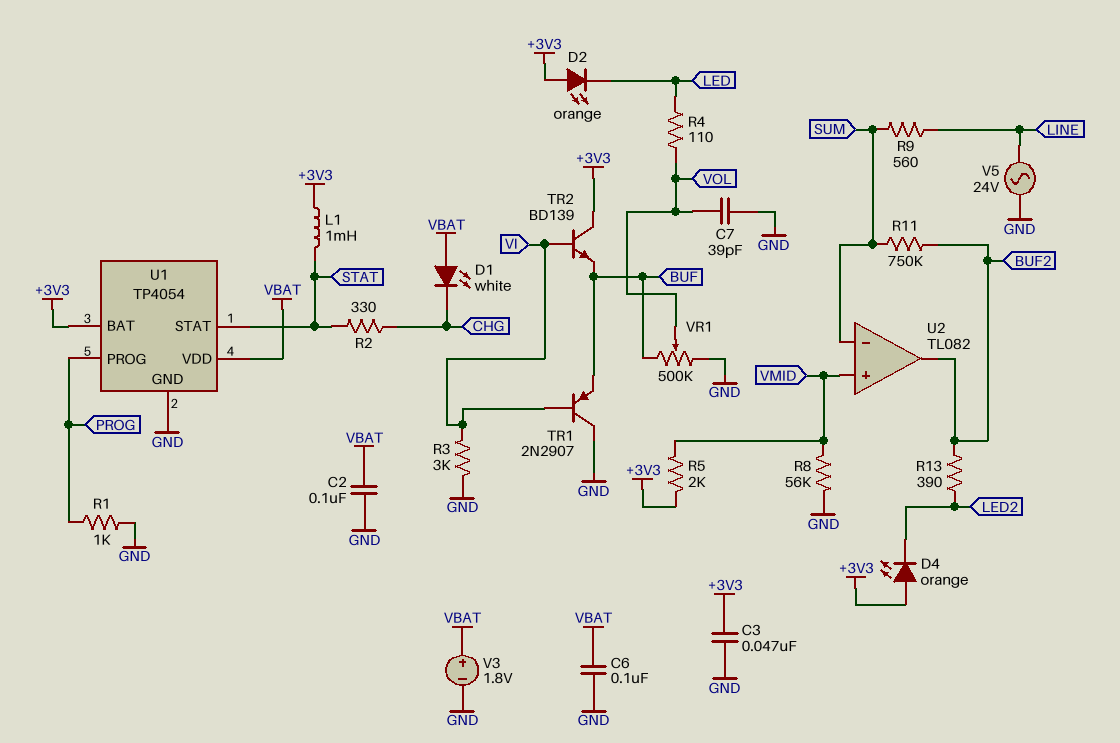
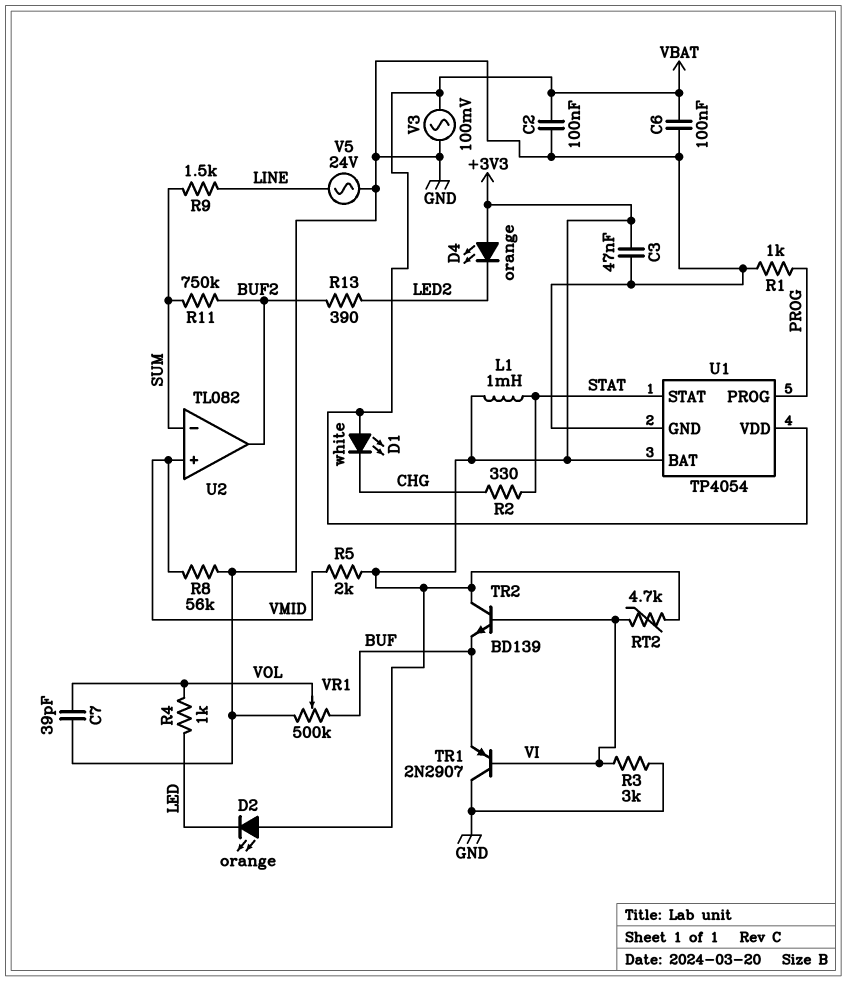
R4: 110 (LED, VOL) -> 1k (LED, VOL)
R9: 560 (LINE, SUM) -> 1.5k (LINE, SUM)
RT2: none -> 4.7k (+3V3, VI)
V3: 1.8V (plus VBAT, minus GND) -> AC 100mV (GND, VBAT)

